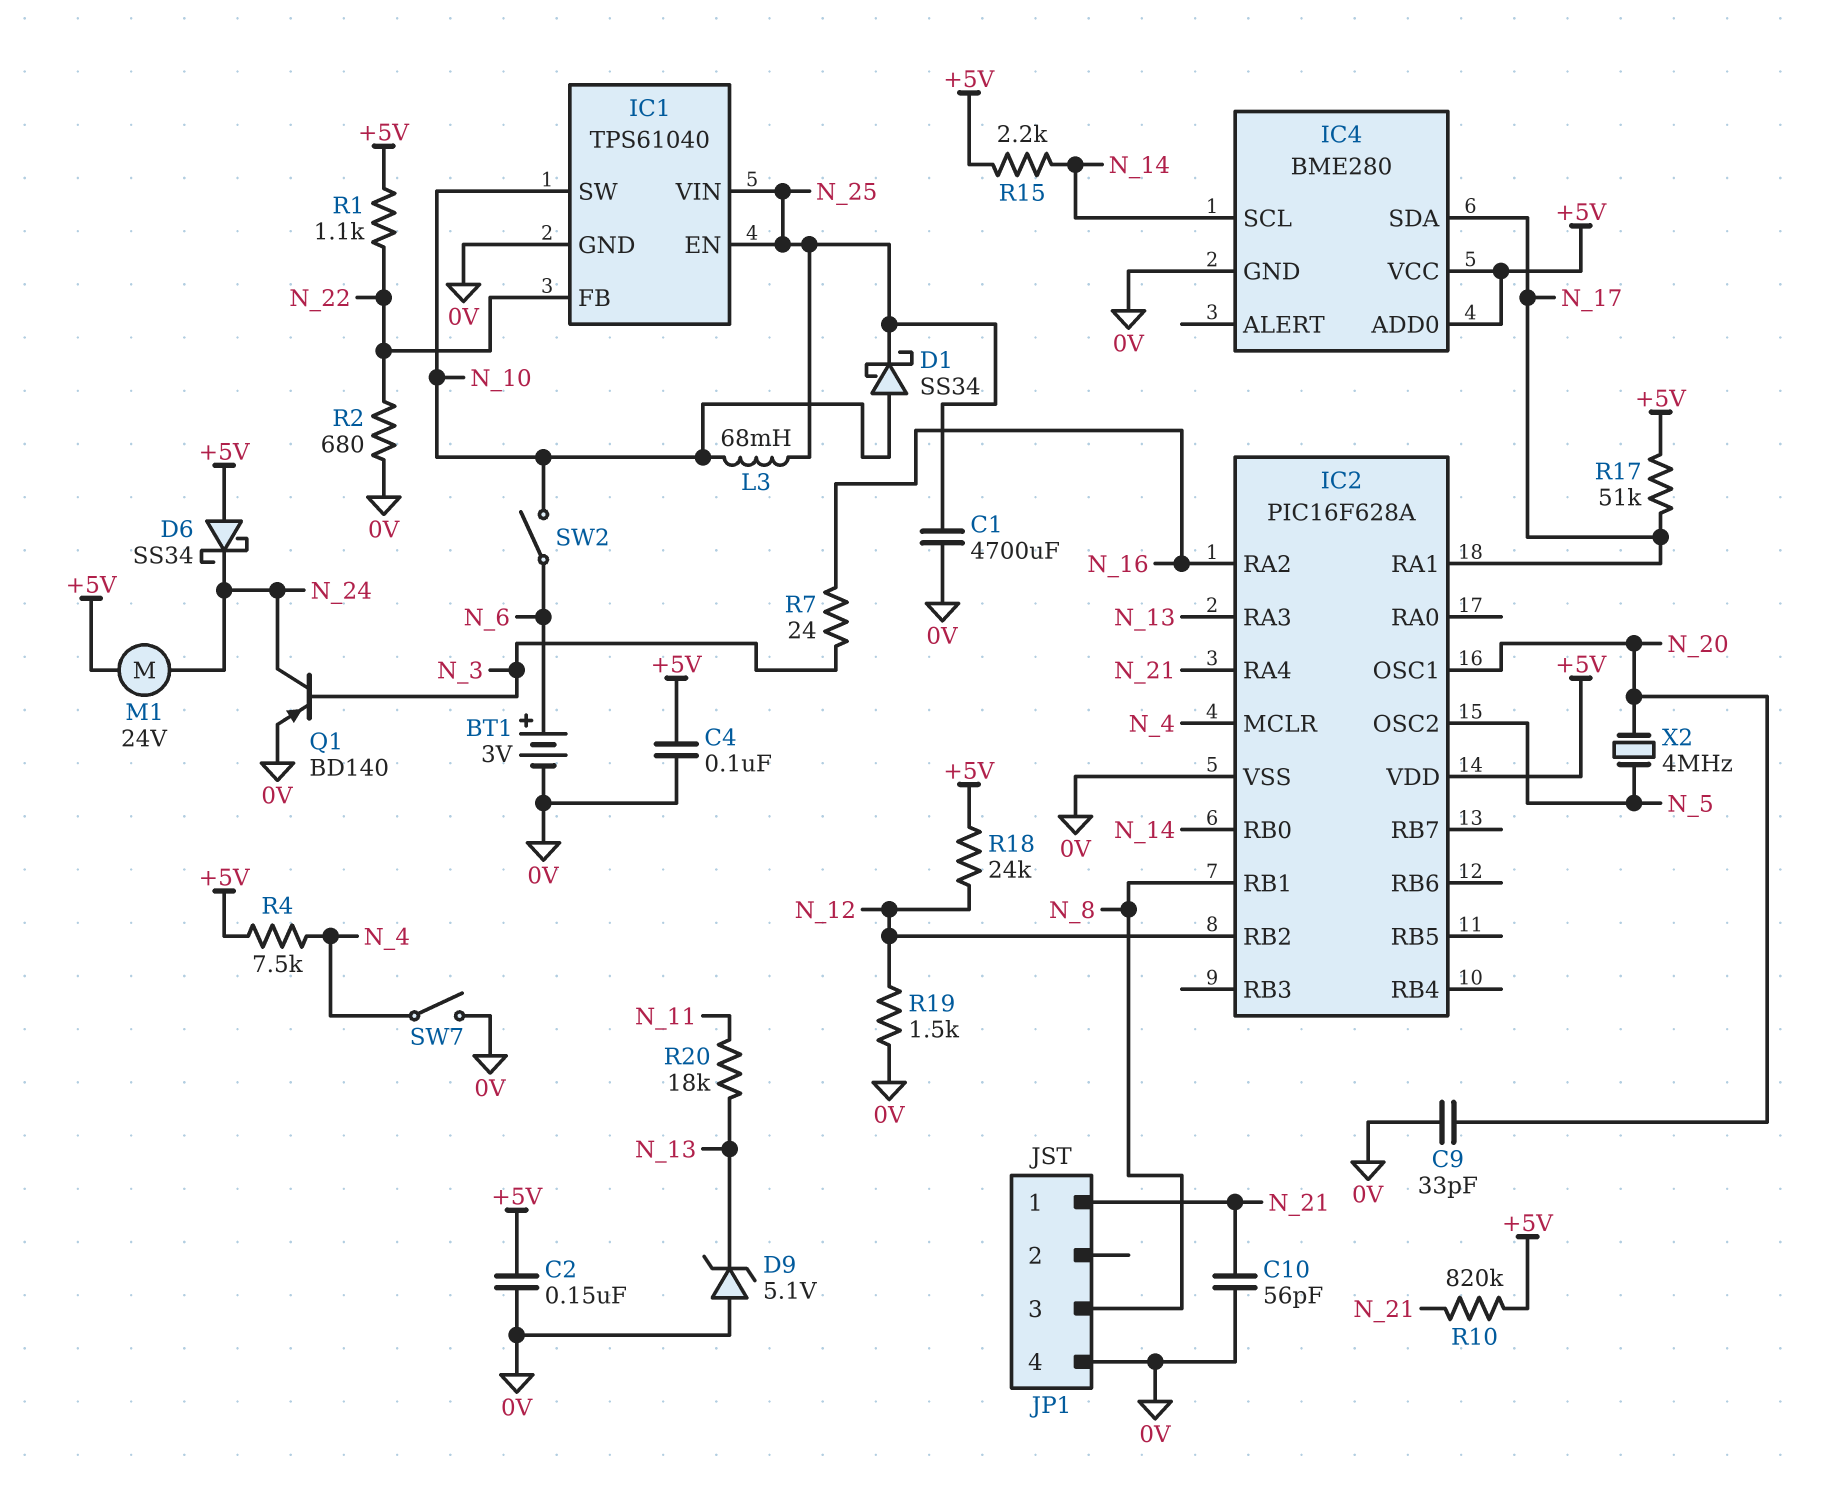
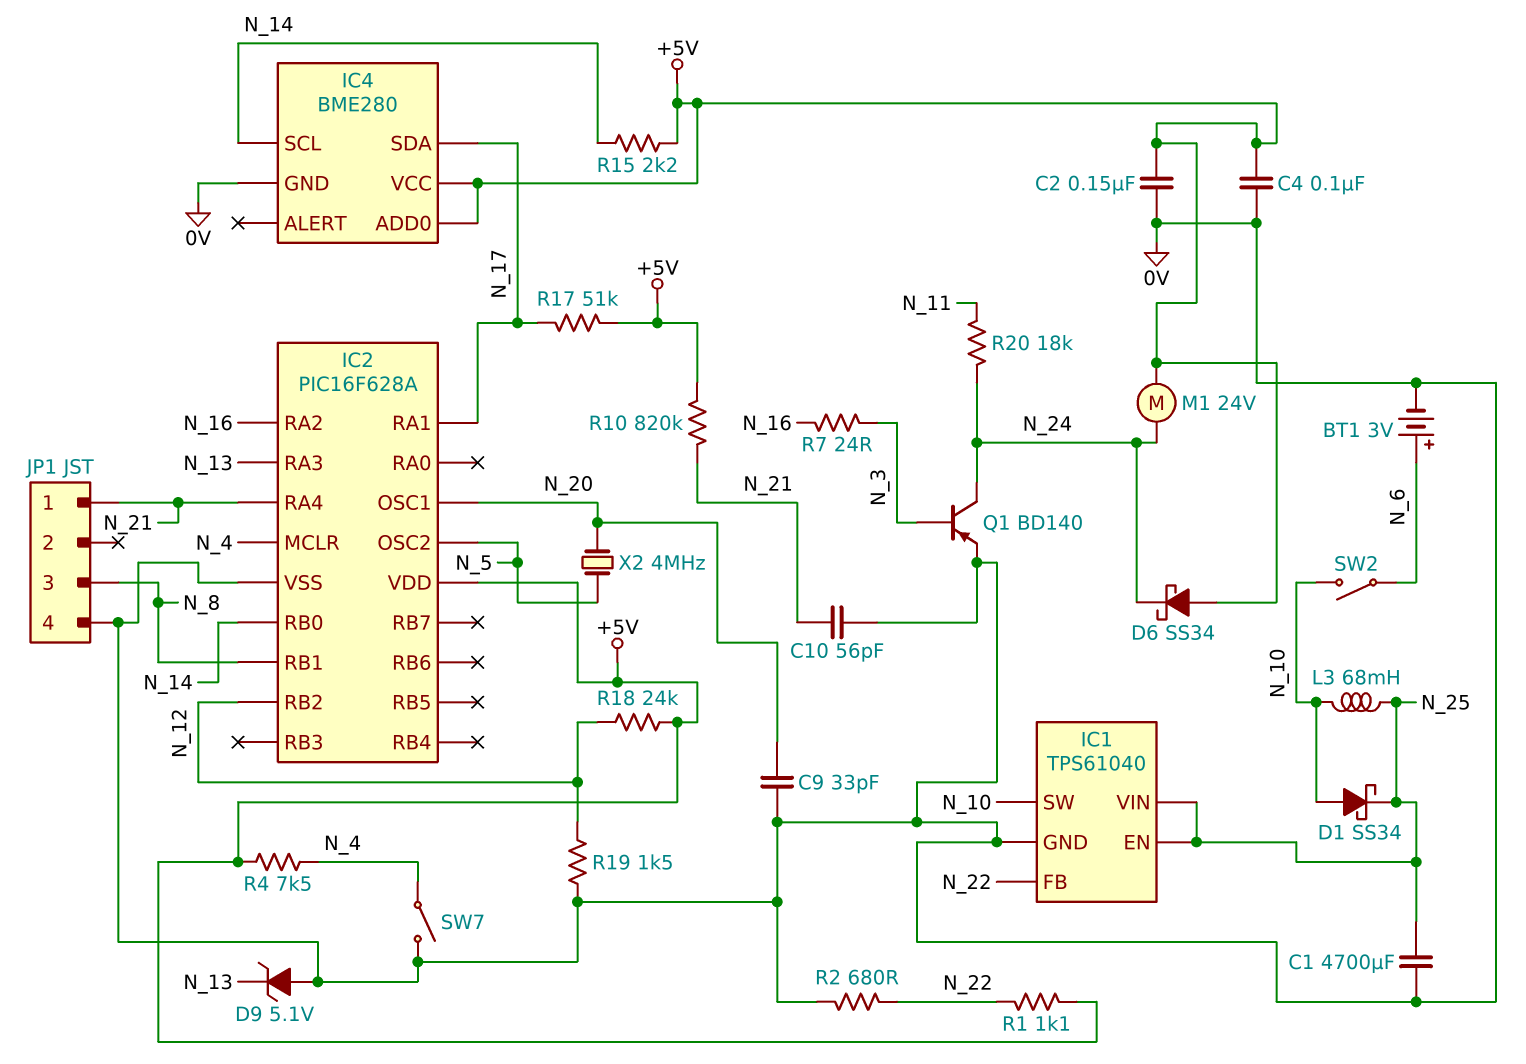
R20: 18k (N_11, N_13) -> 18k (N_11, N_24)

